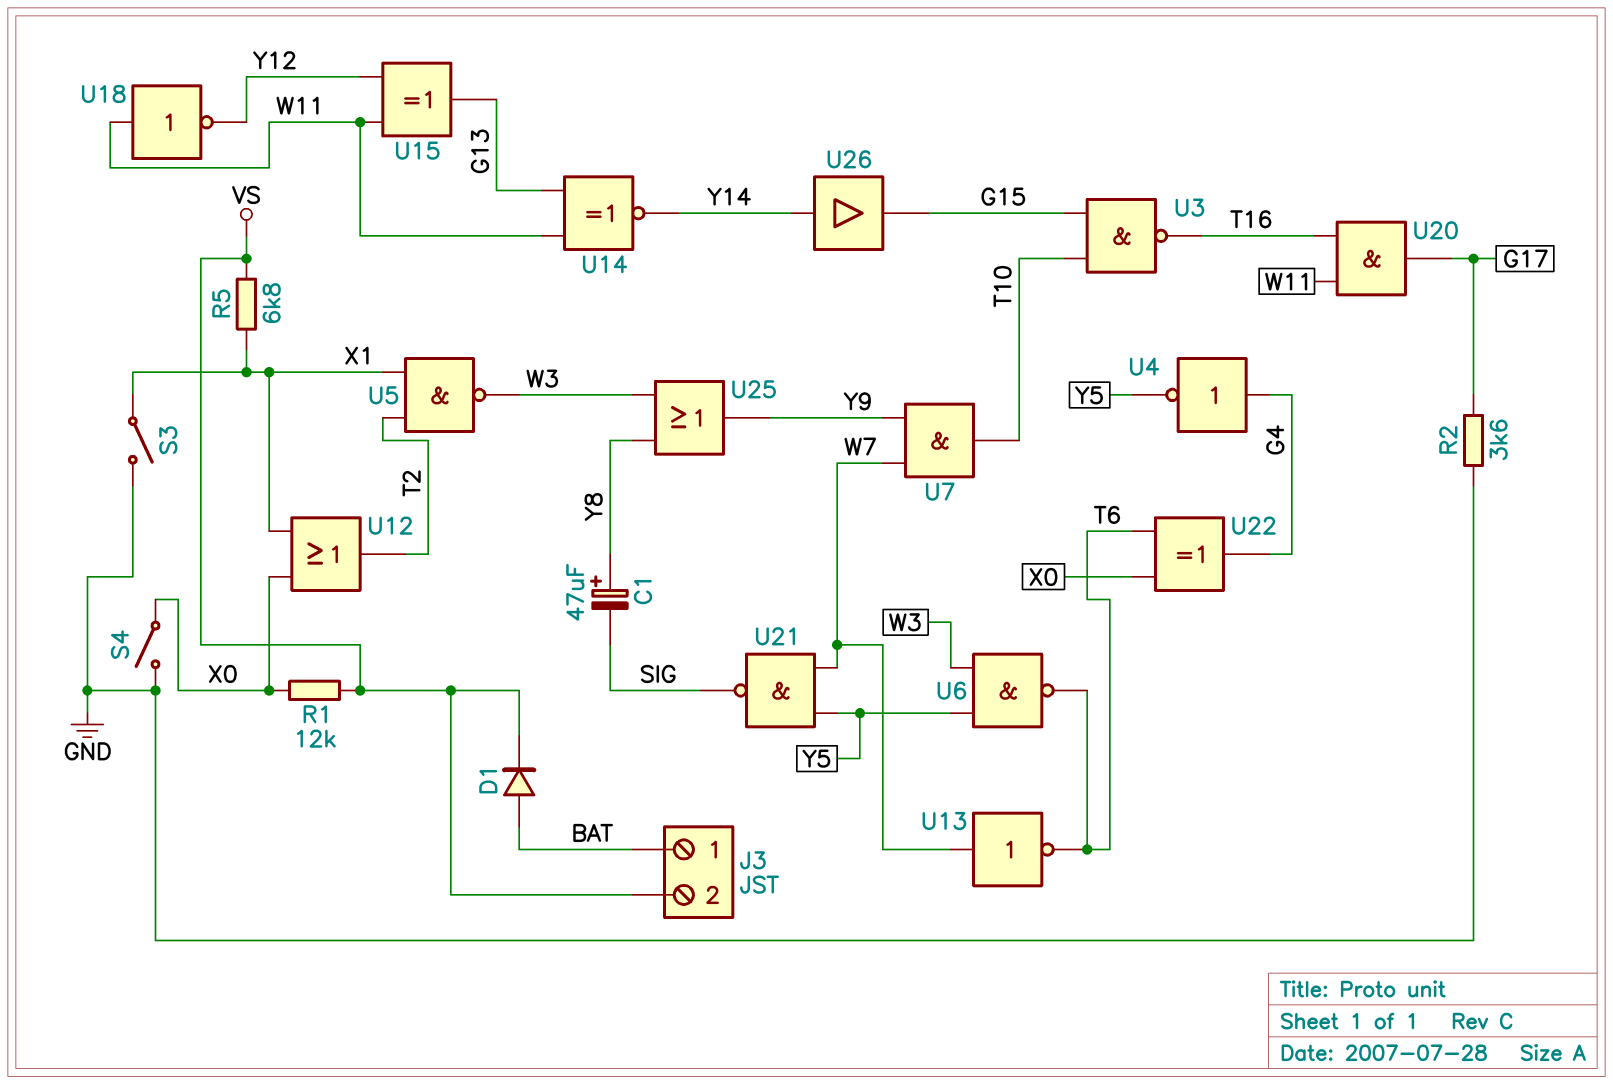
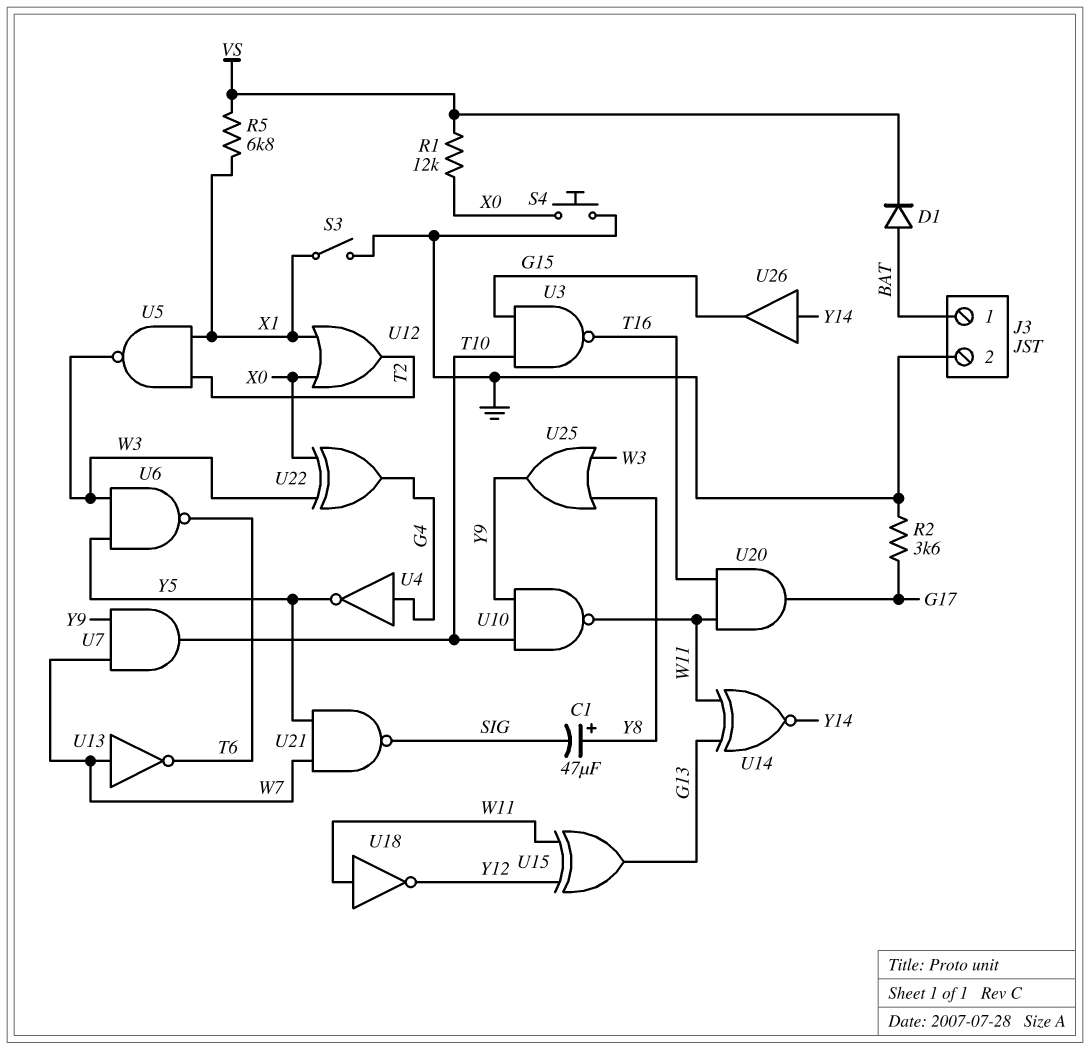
J3 pin 2: VS -> GND
S4: switch (GND, X0) -> button (GND, X0)
U10: none -> NAND (in T10, in Y9, out W11)
U22: XOR (in T6, in X0, out G4) -> XOR (in W3, in X0, out G4)

